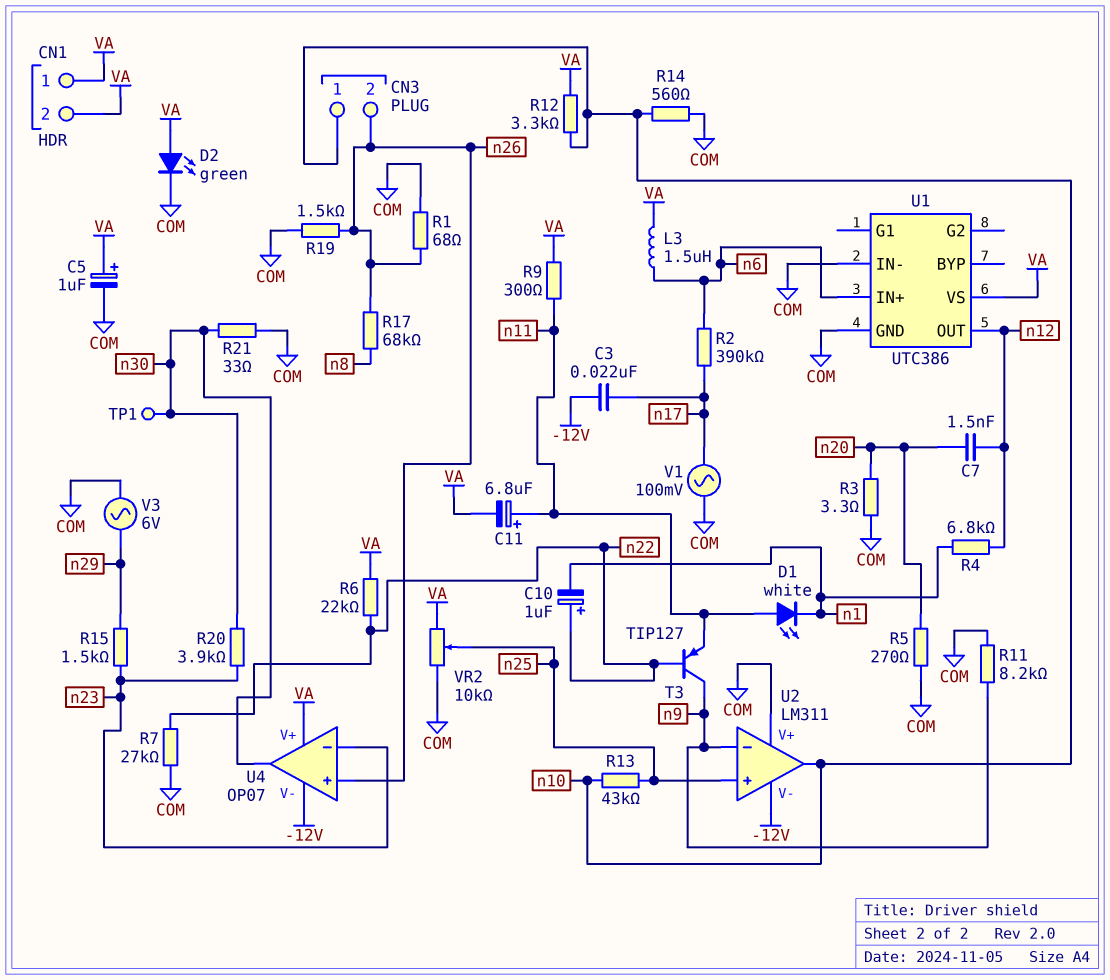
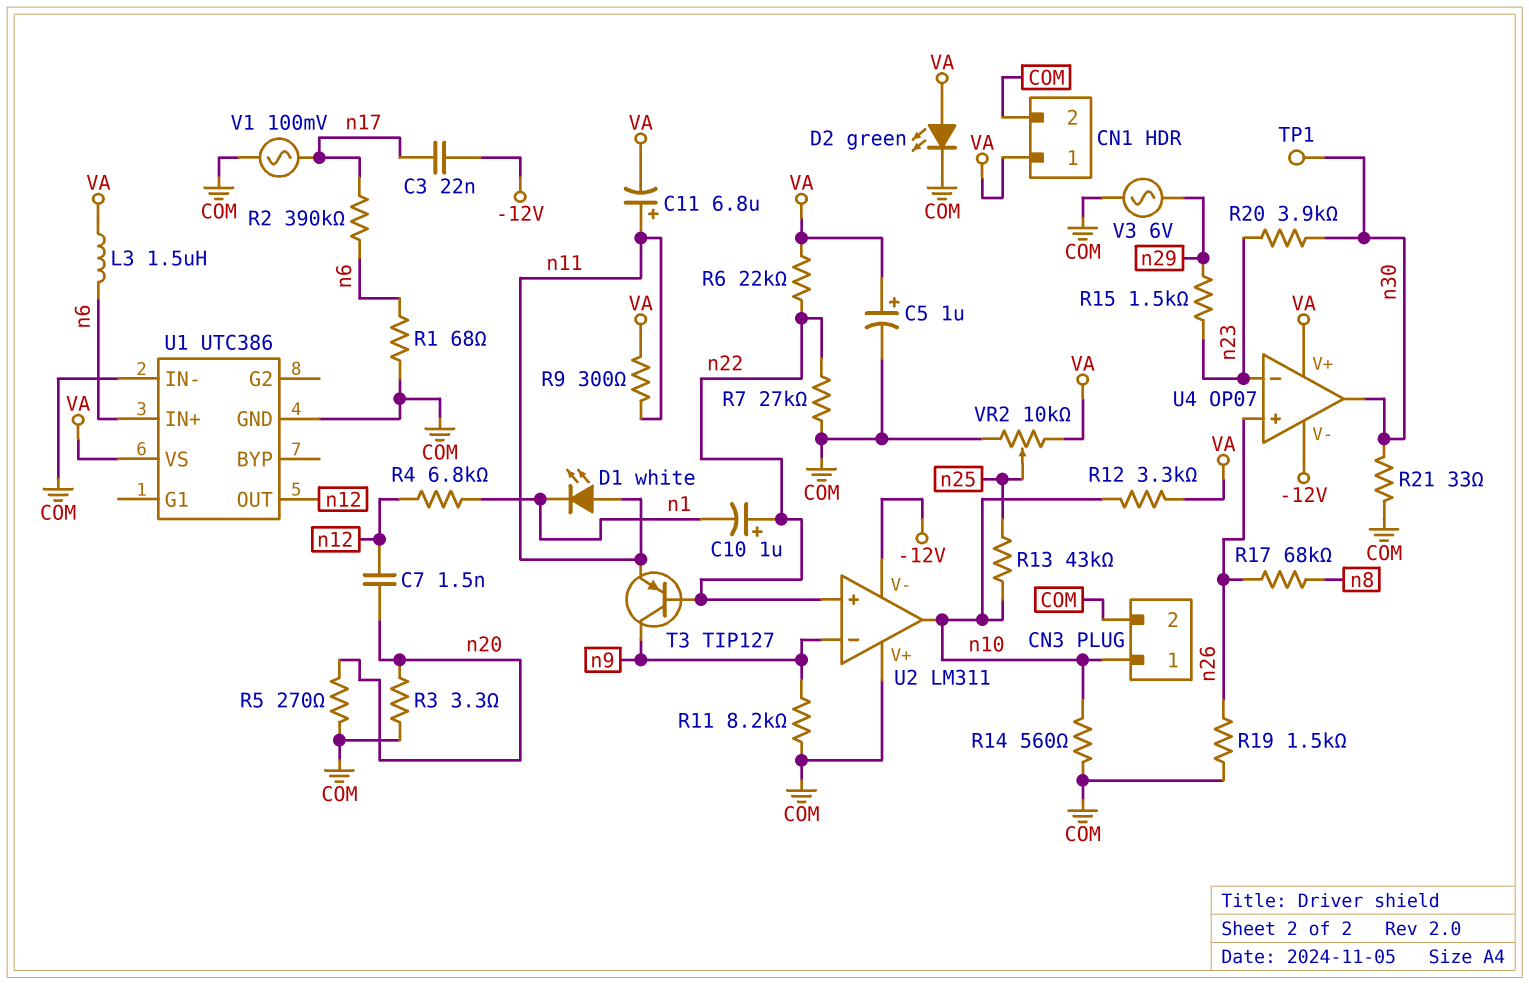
CN1 pin 2: VA -> COM
CN3 pin 2: n26 -> COM
R1: 68 (COM, n26) -> 68 (COM, n6)
U2 pin in+: n25 -> n22

